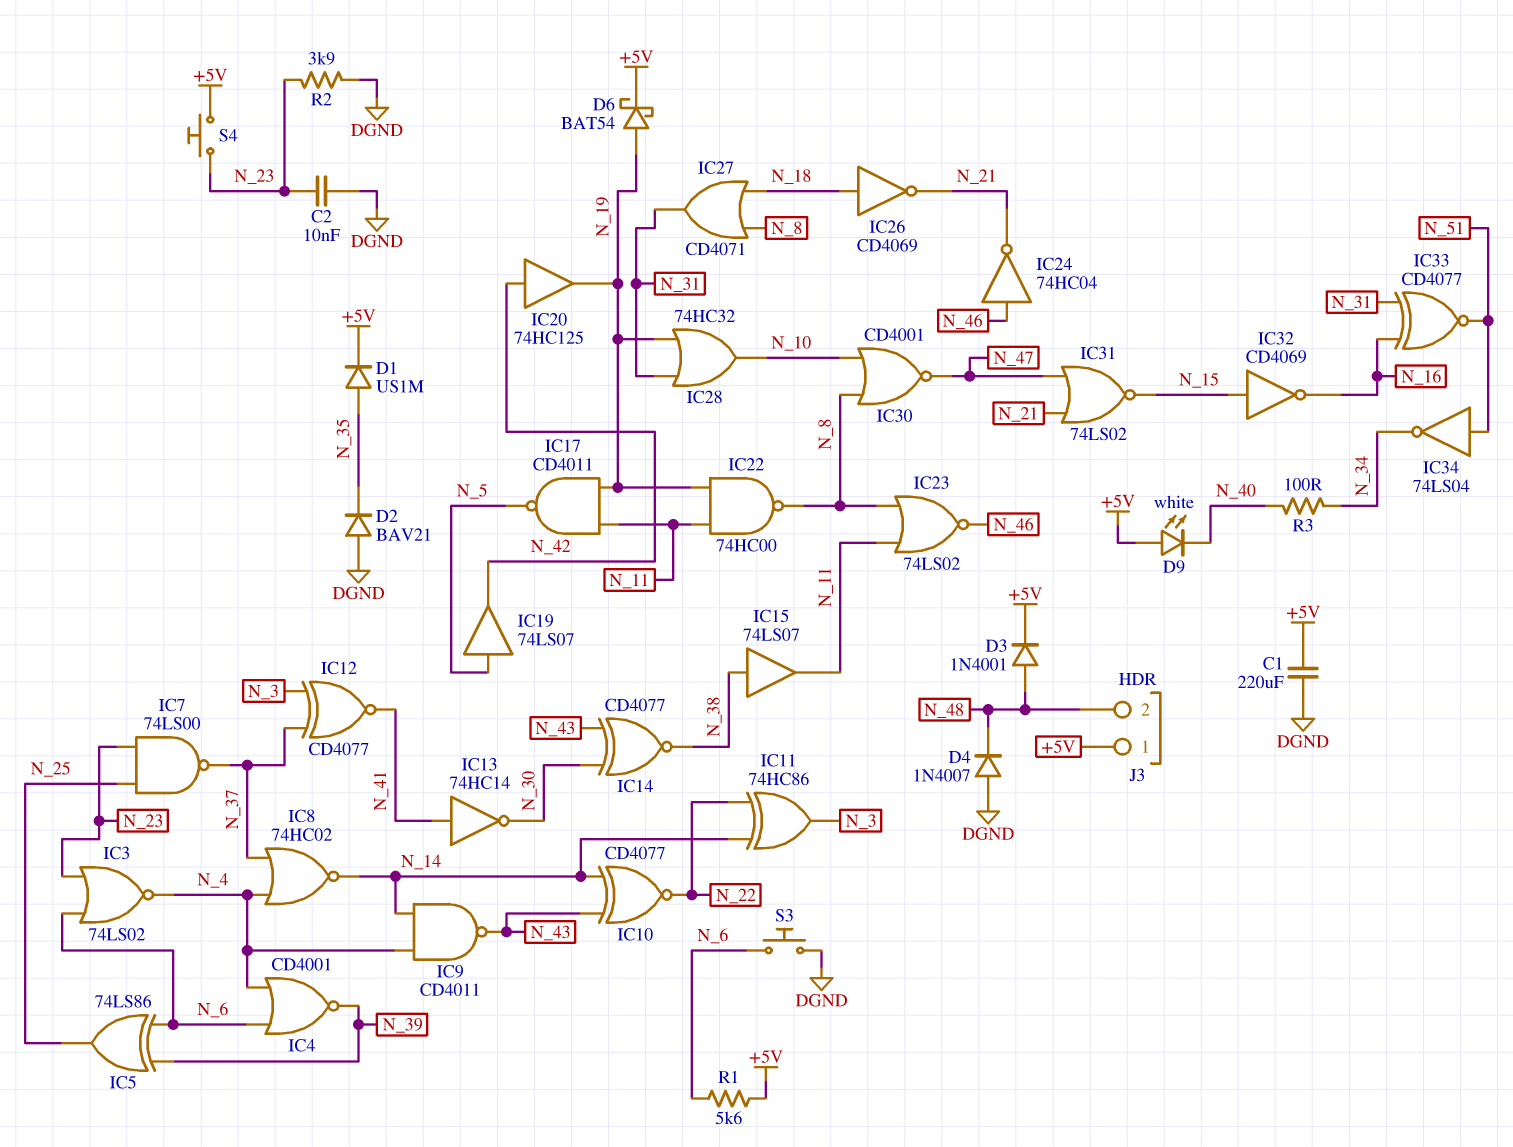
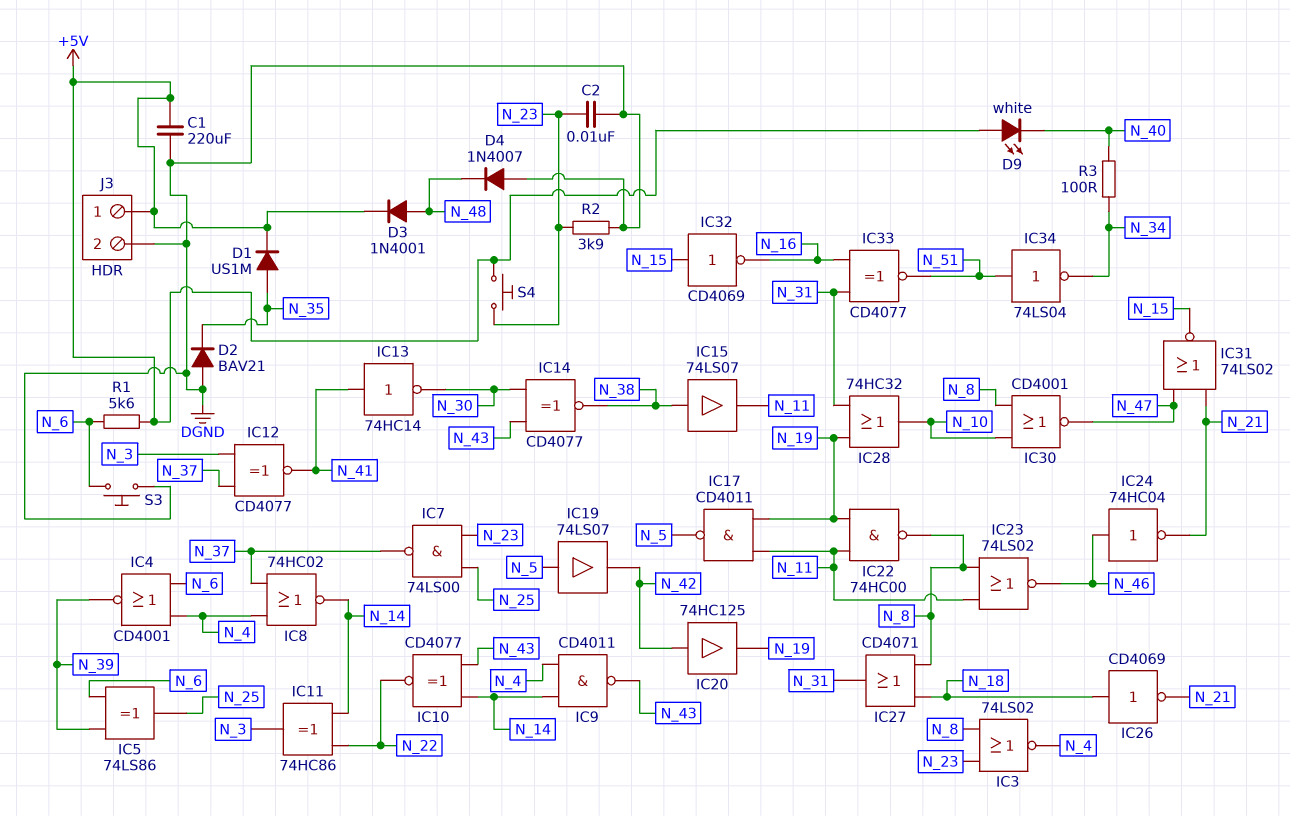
D6: schottky BAT54 (A N_19, K +5V) -> none
IC3: NOR 74LS02 (in N_6, in N_23, out N_4) -> NOR 74LS02 (in N_8, in N_23, out N_4)
J3 pin 2: N_48 -> DGND

